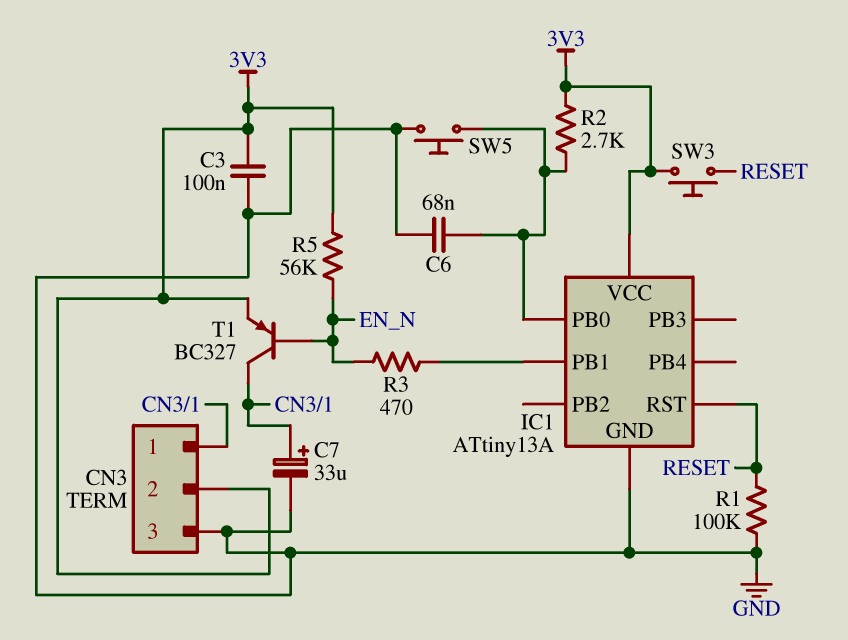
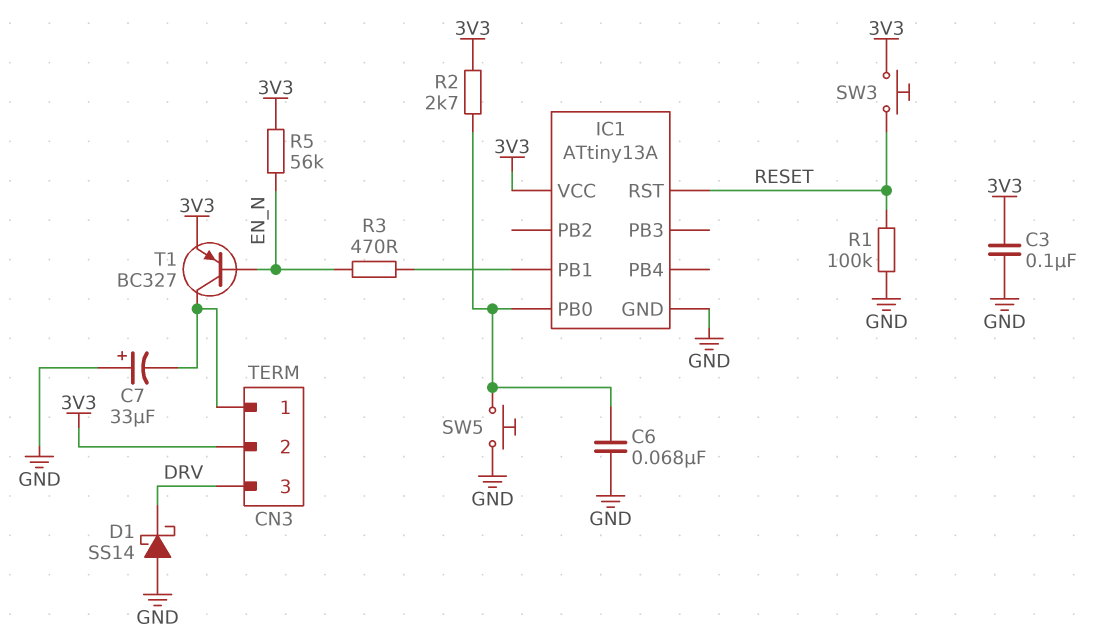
C7: 33uF (plus CN3/1, minus GND) -> 33uF (plus GND, minus CN3/1)
CN3 pin 3: GND -> DRV
D1: none -> schottky SS14 (A GND, K DRV)

